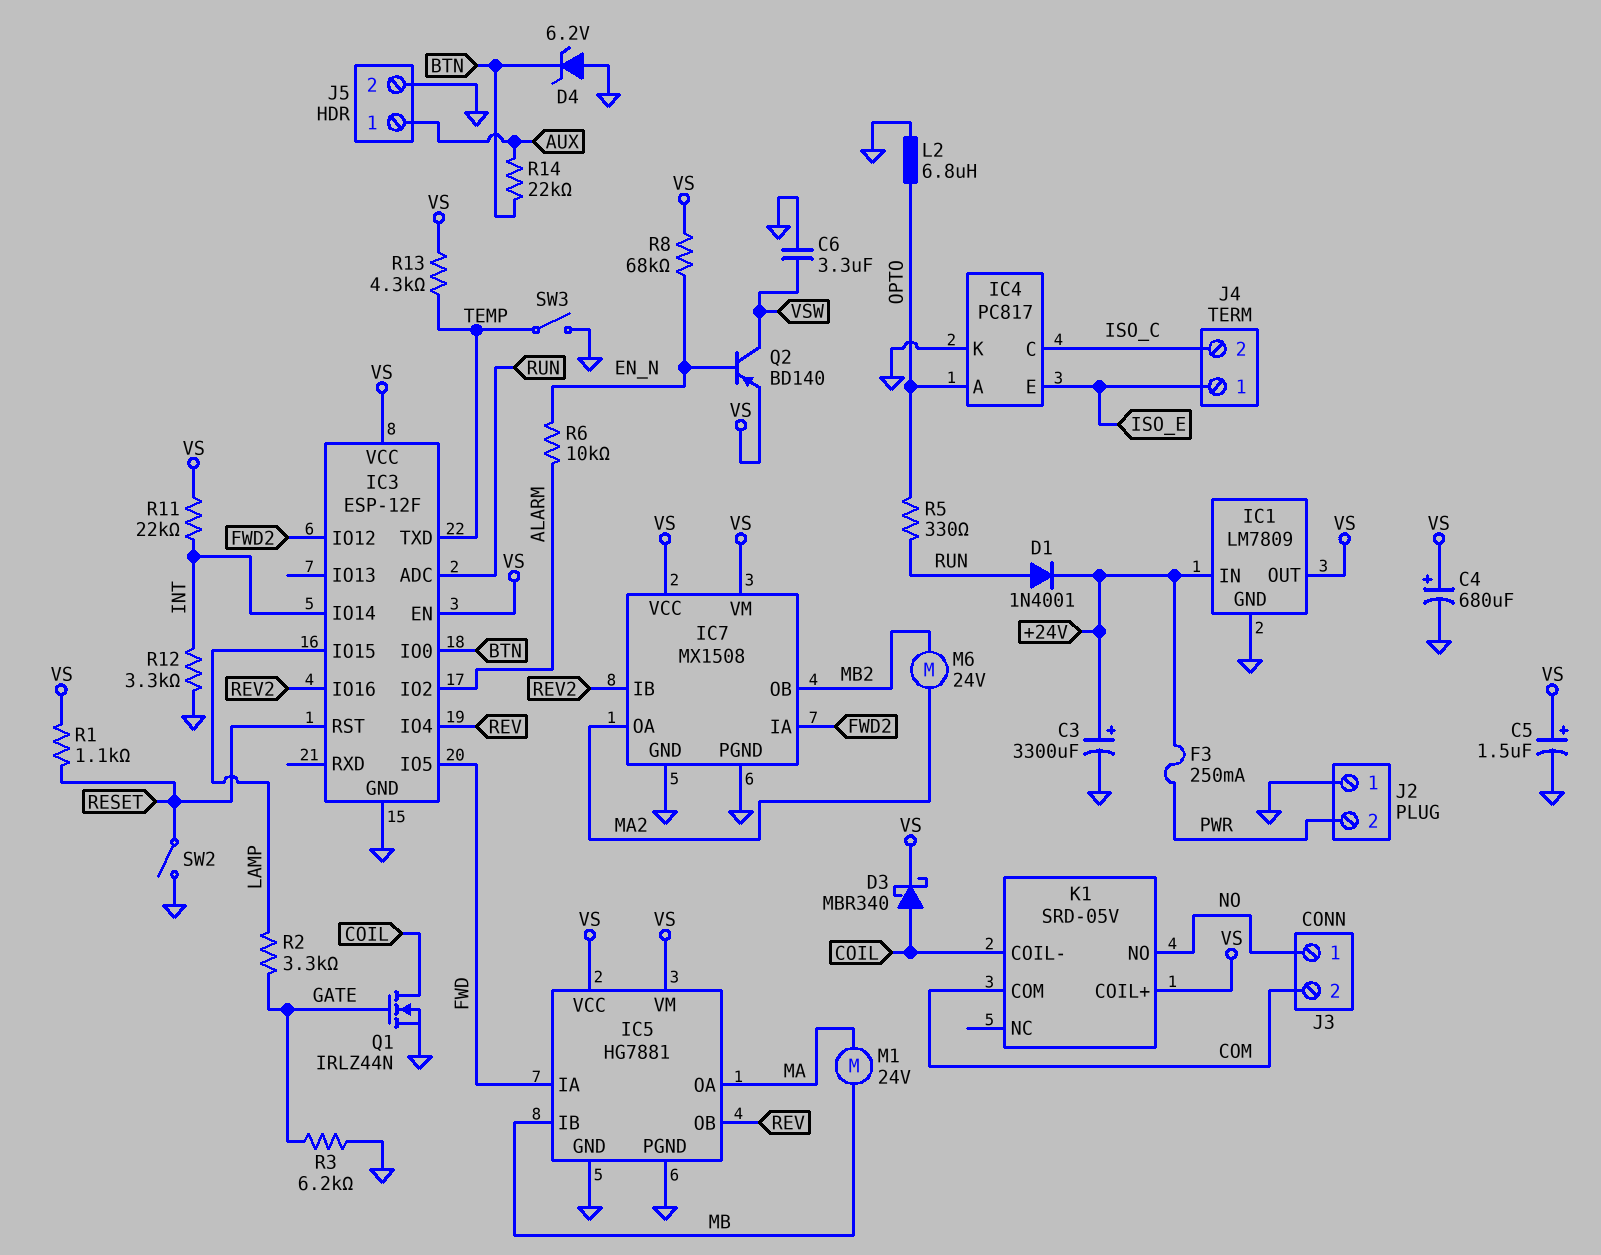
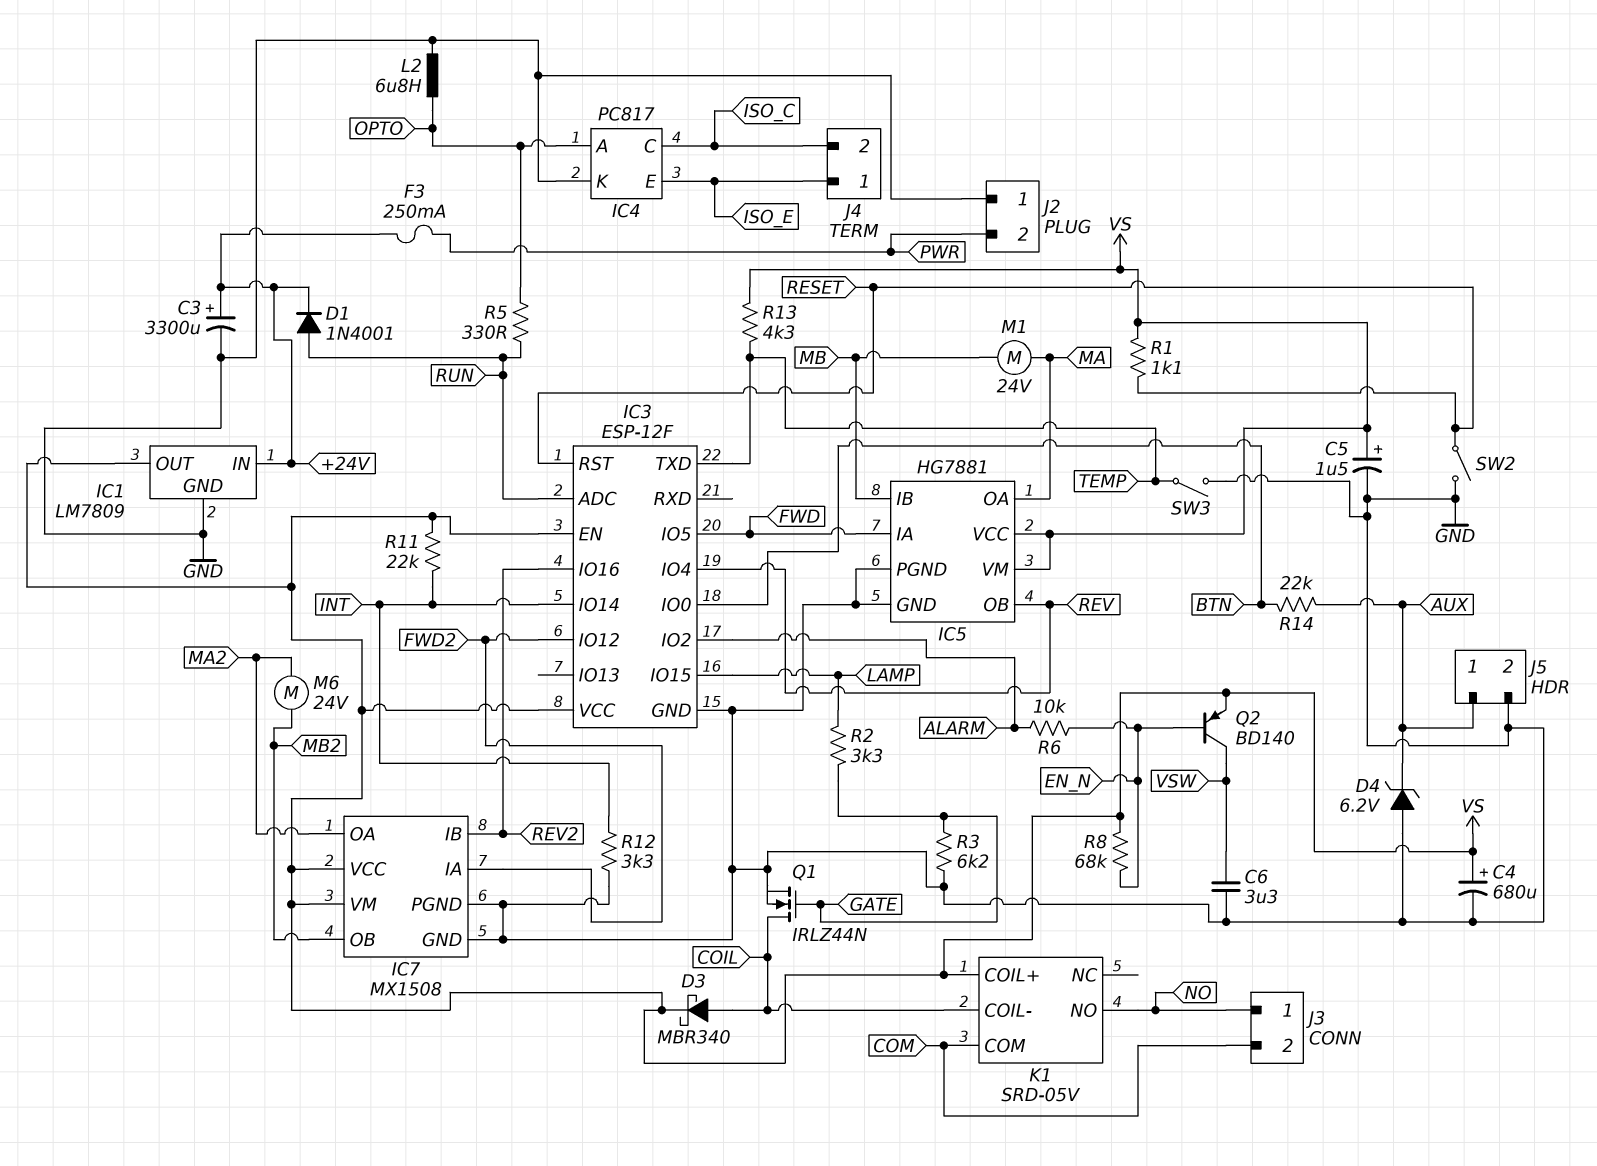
D4: zener 6.2V (A GND, K BTN) -> zener 6.2V (A GND, K AUX)

